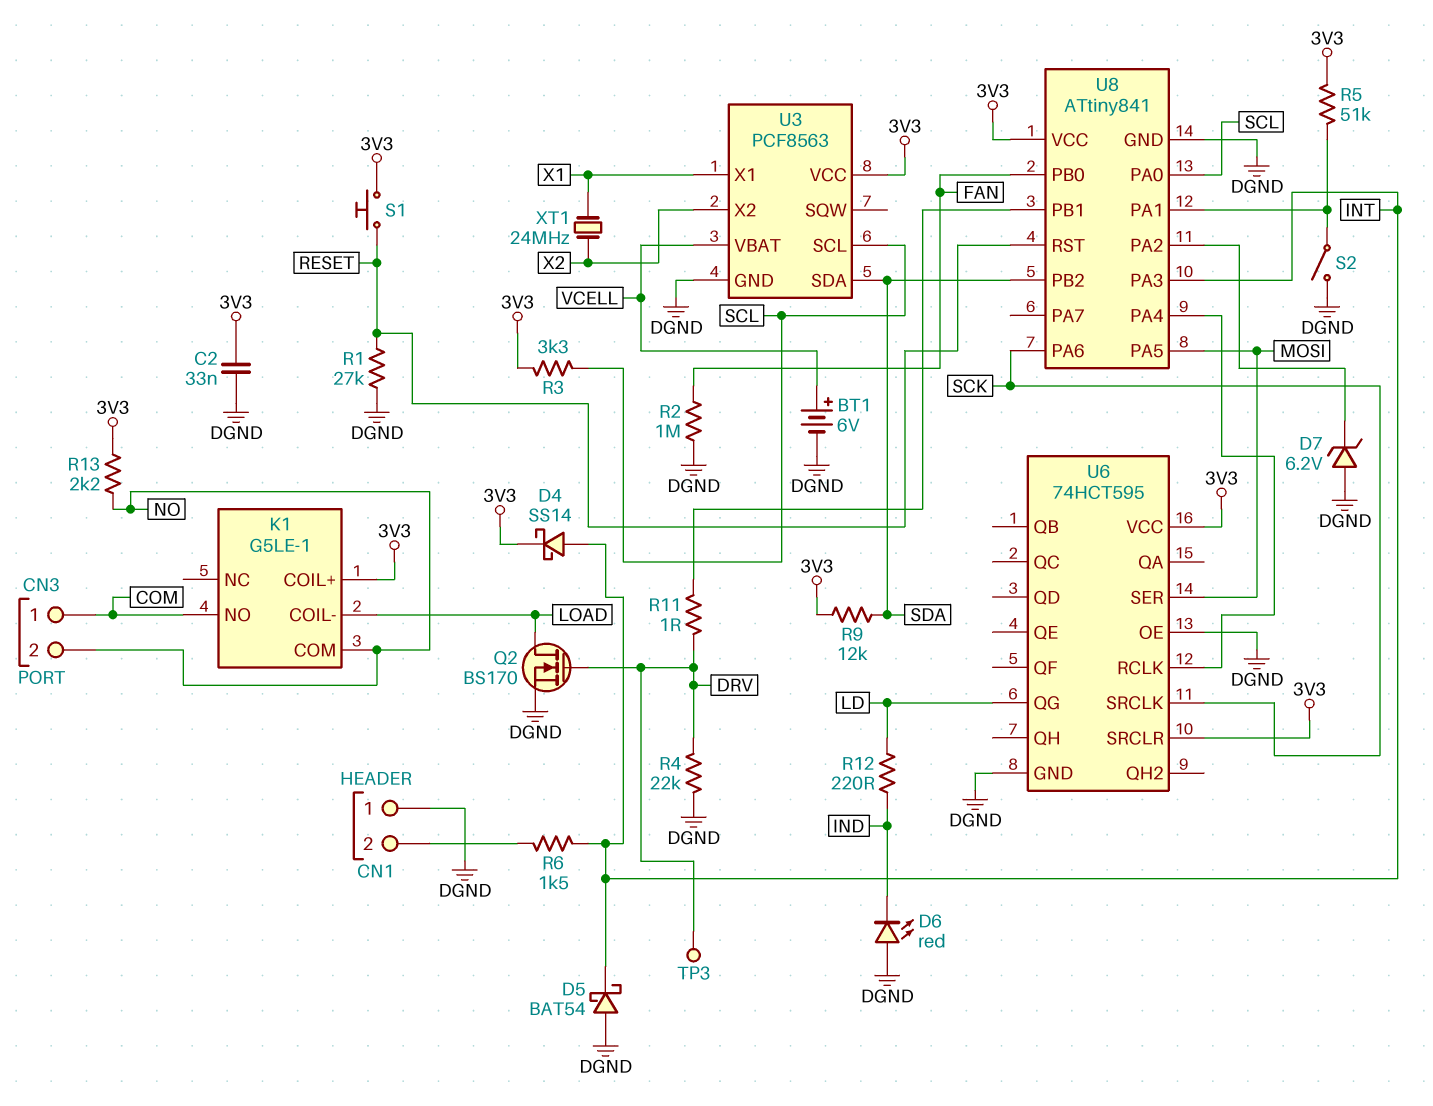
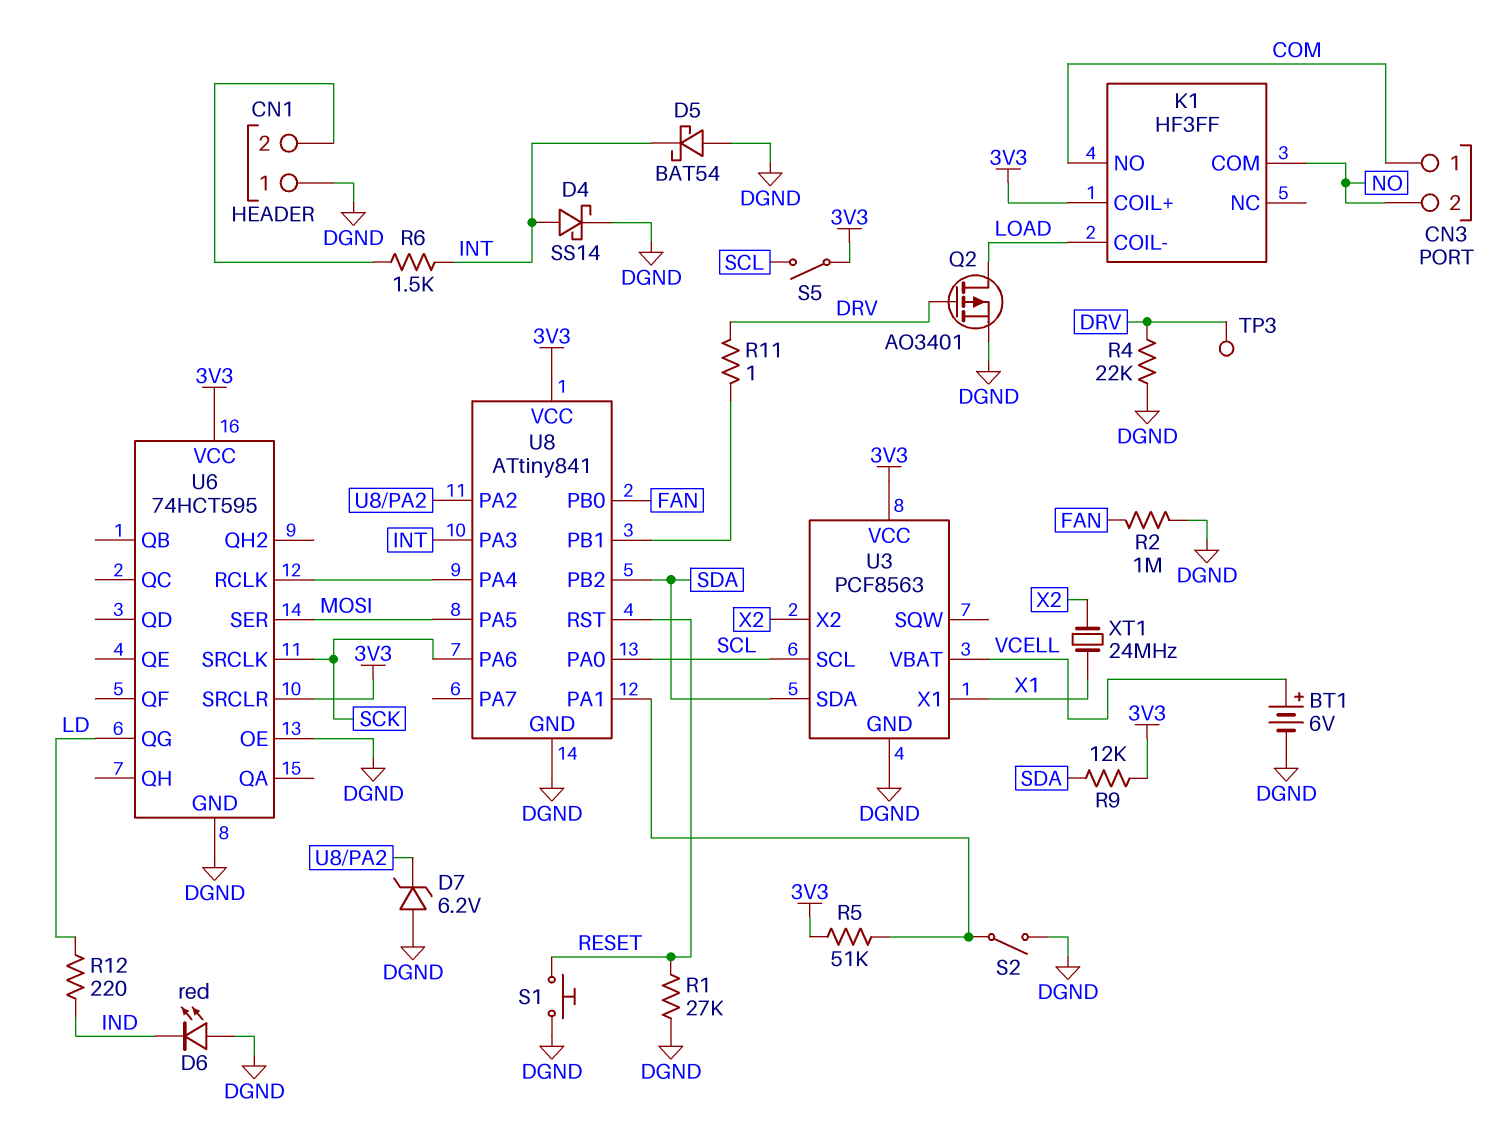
C2: 33nF (3V3, DGND) -> none
D4: schottky SS14 (A INT, K 3V3) -> schottky SS14 (A INT, K DGND)
K1: G5LE-1 -> HF3FF
Q2: NMOS BS170 (G DRV, D LOAD, S DGND) -> PMOS AO3401 (G DRV, D LOAD, S DGND)
R3: 3.3k (3V3, SCL) -> none
R13: 2.2k (3V3, NO) -> none
S1: button (3V3, RESET) -> button (DGND, RESET)
S5: none -> switch (3V3, SCL)

